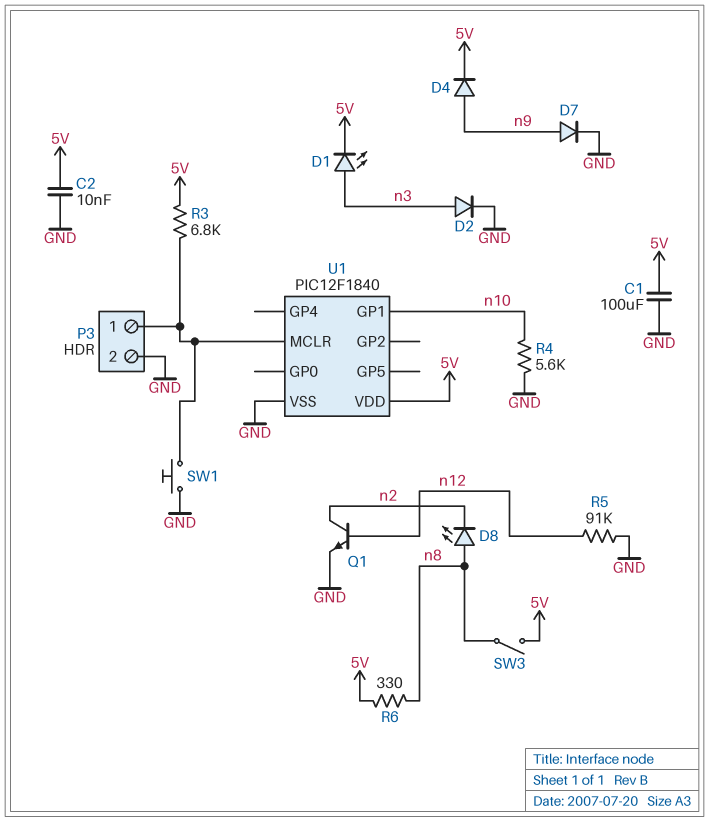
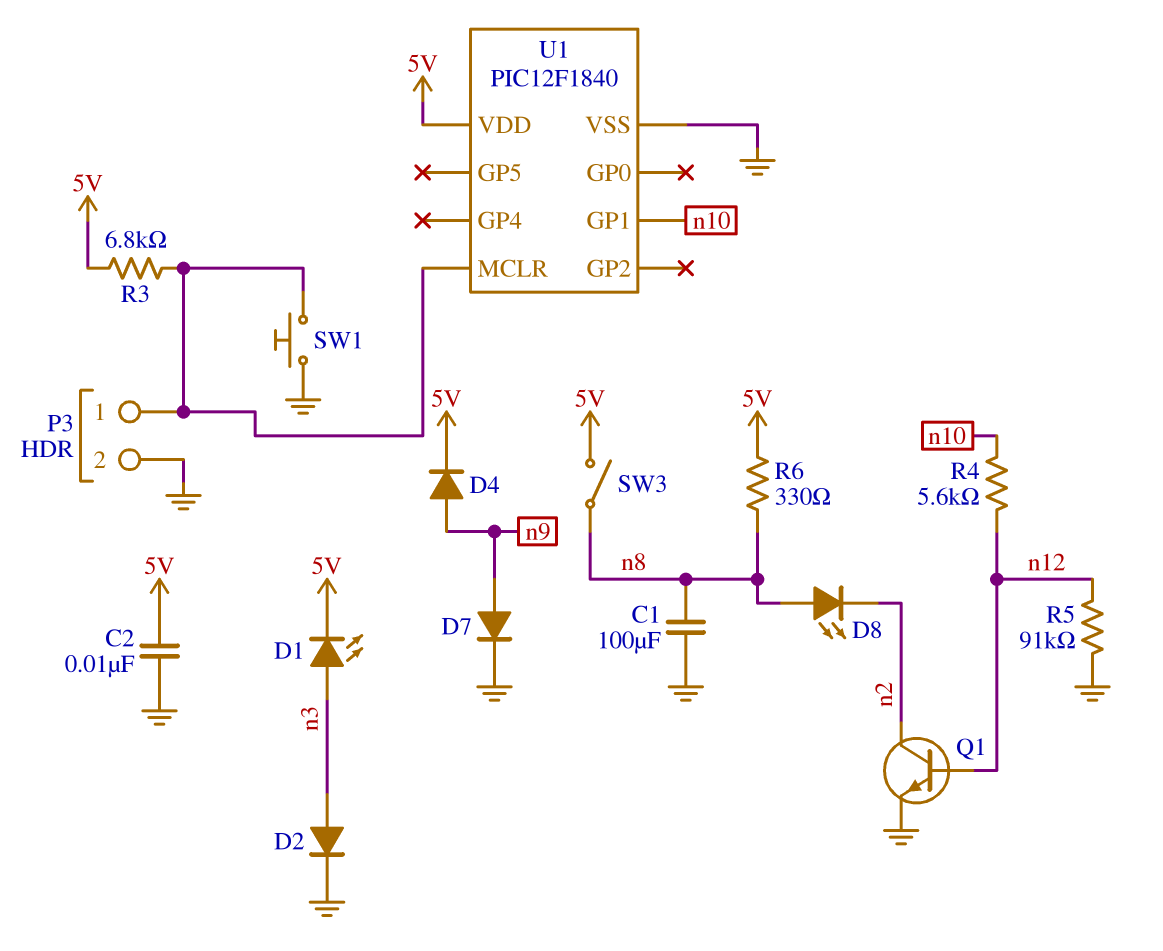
C1: 100uF (5V, GND) -> 100uF (GND, n8)
R4: 5.6k (GND, n10) -> 5.6k (n10, n12)

